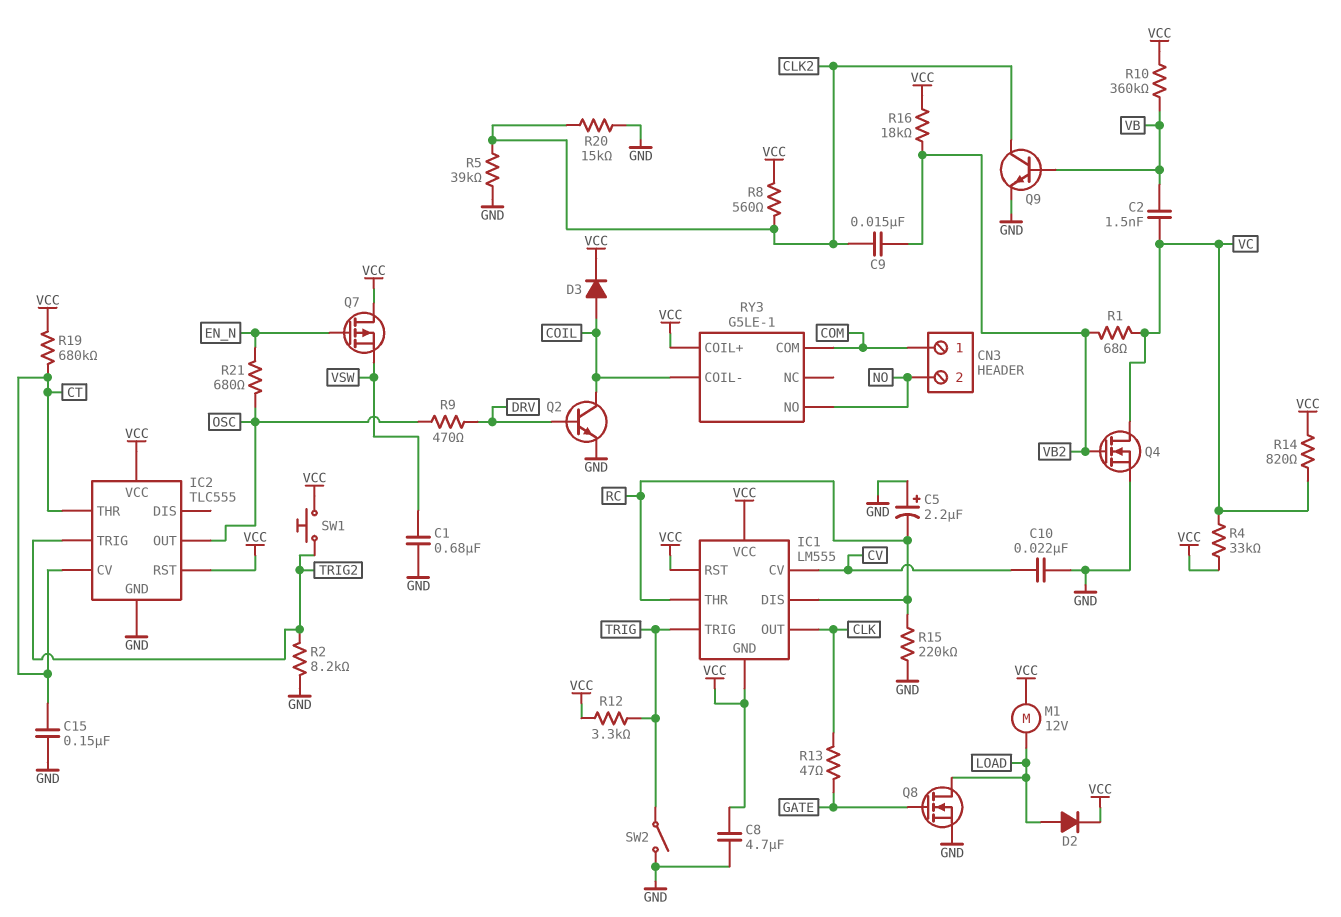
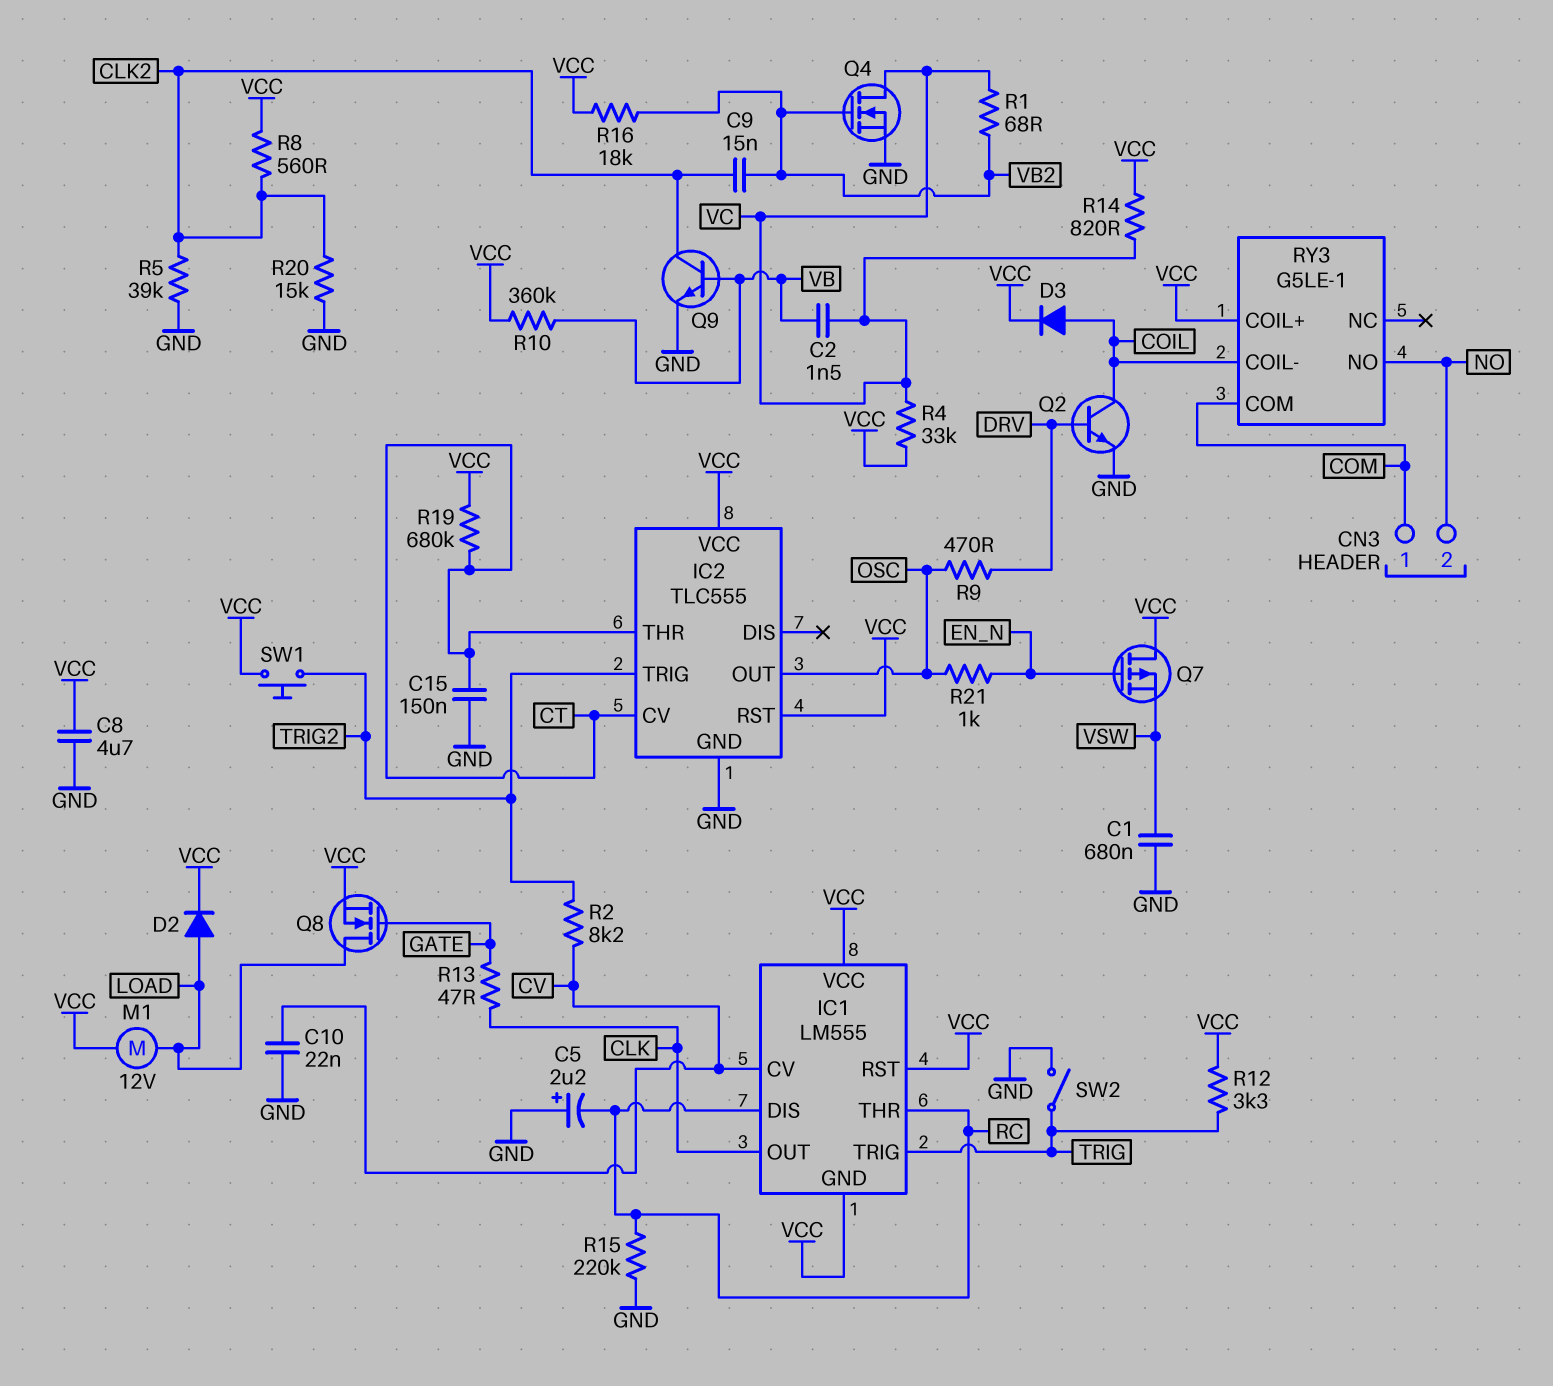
Q8: NMOS (G GATE, D LOAD, S GND) -> NMOS (G GATE, D LOAD, S VCC)
R2: 8.2k (GND, TRIG2) -> 8.2k (CV, TRIG2)
R21: 680 (EN_N, OSC) -> 1k (EN_N, OSC)

